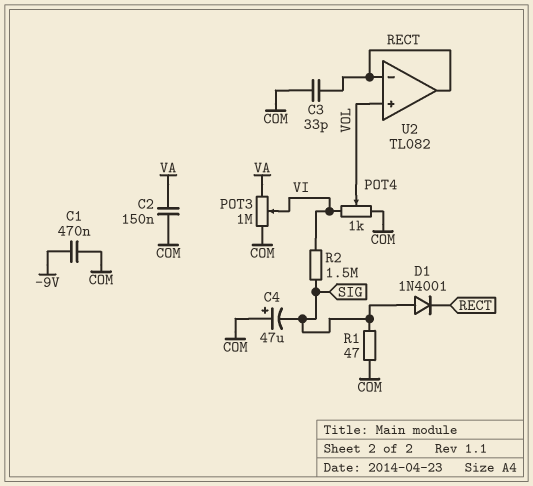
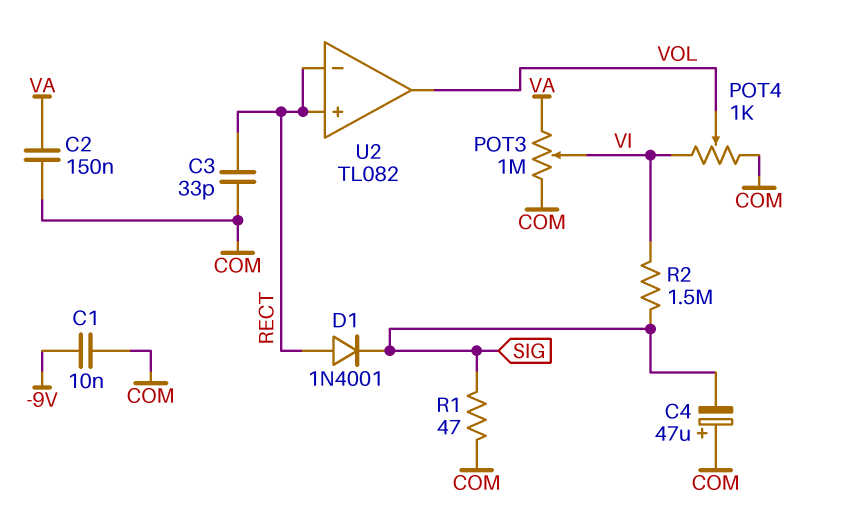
C1: 470nF (-9V, COM) -> 10nF (-9V, COM)
D1: diode 1N4001 (A SIG, K RECT) -> diode 1N4001 (A RECT, K SIG)
U2 pin in+: VOL -> RECT
U2 pin out: RECT -> VOL

